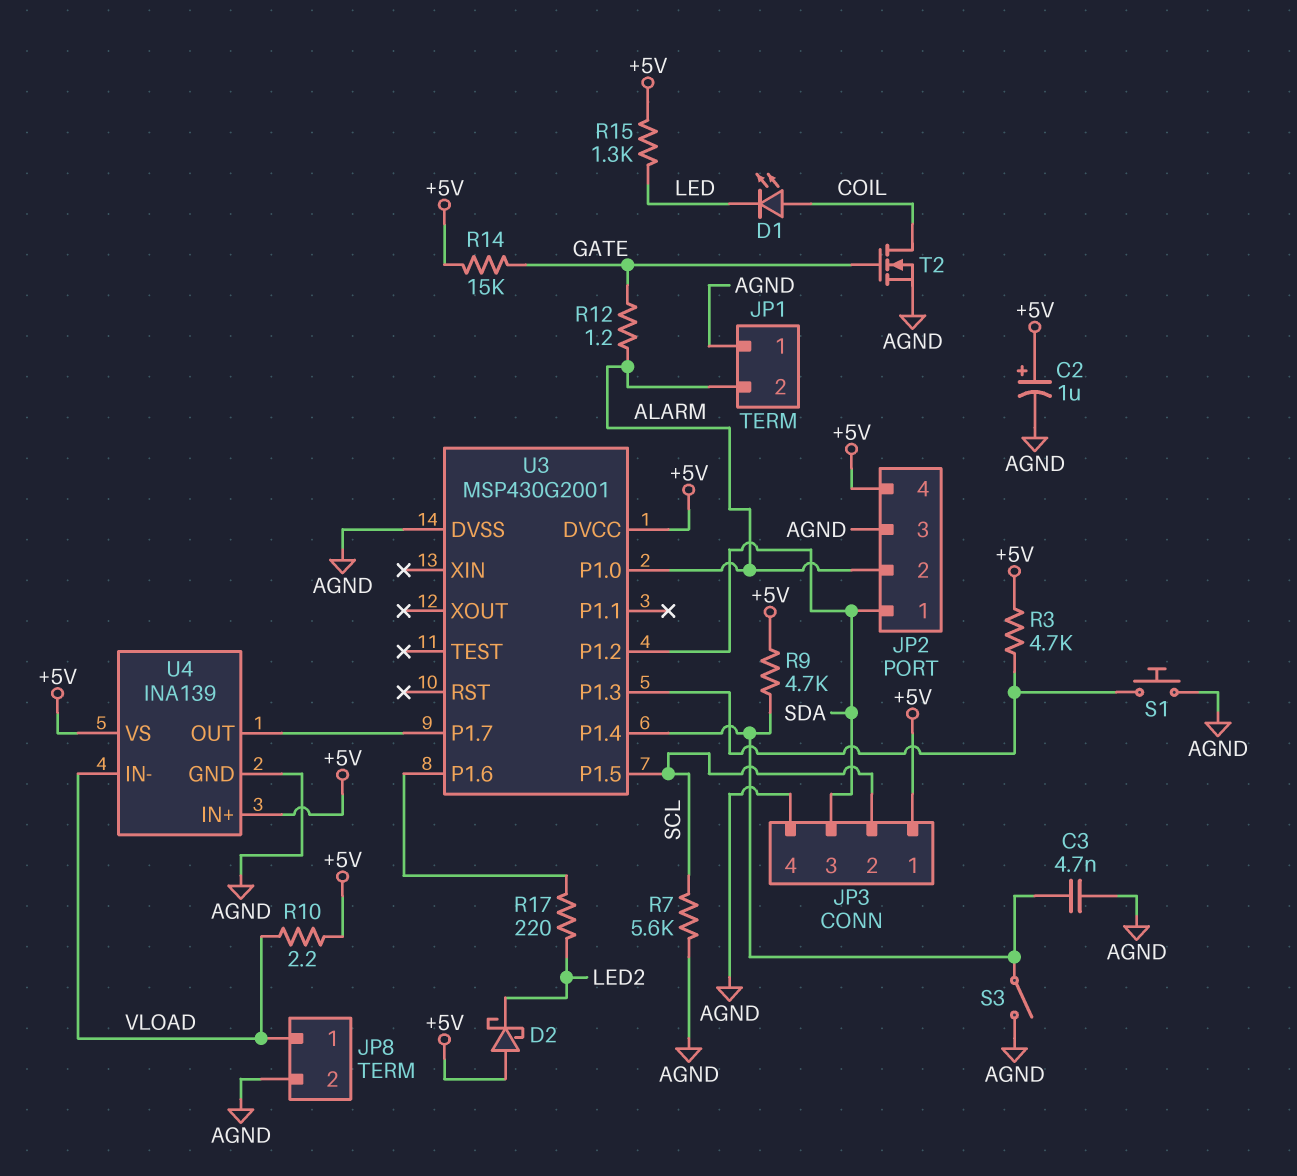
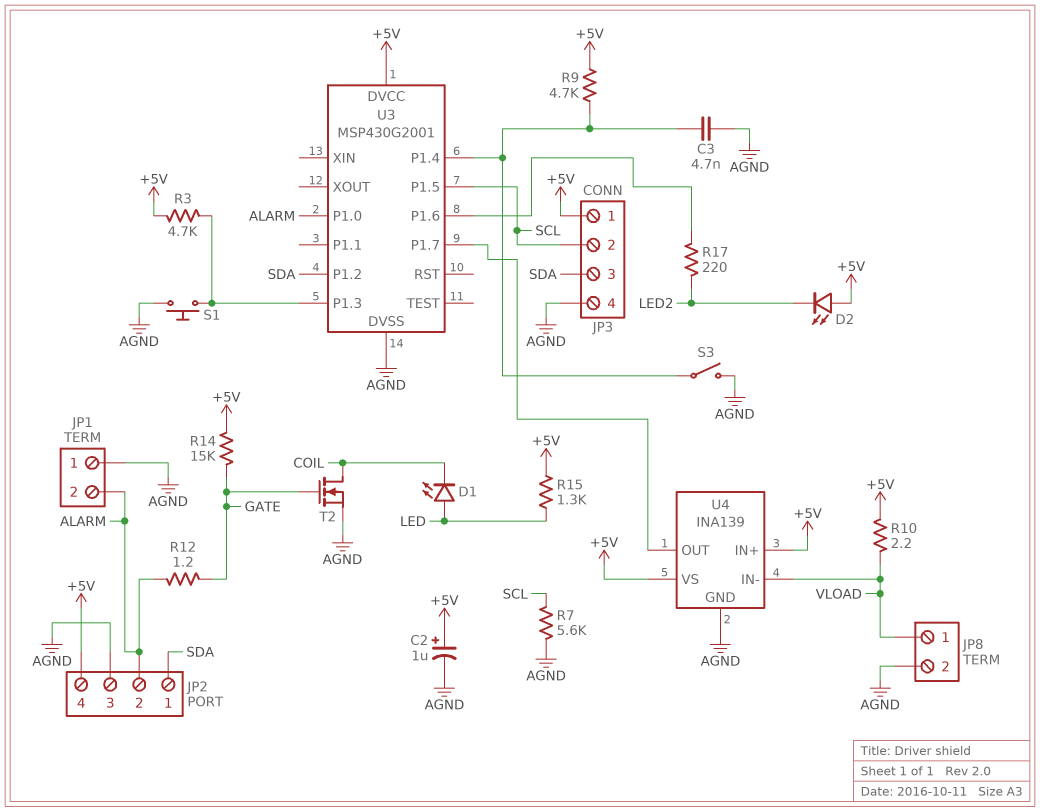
D1: LED (A COIL, K LED) -> LED (A LED, K COIL)
D2: schottky (A +5V, K LED2) -> LED (A +5V, K LED2)

